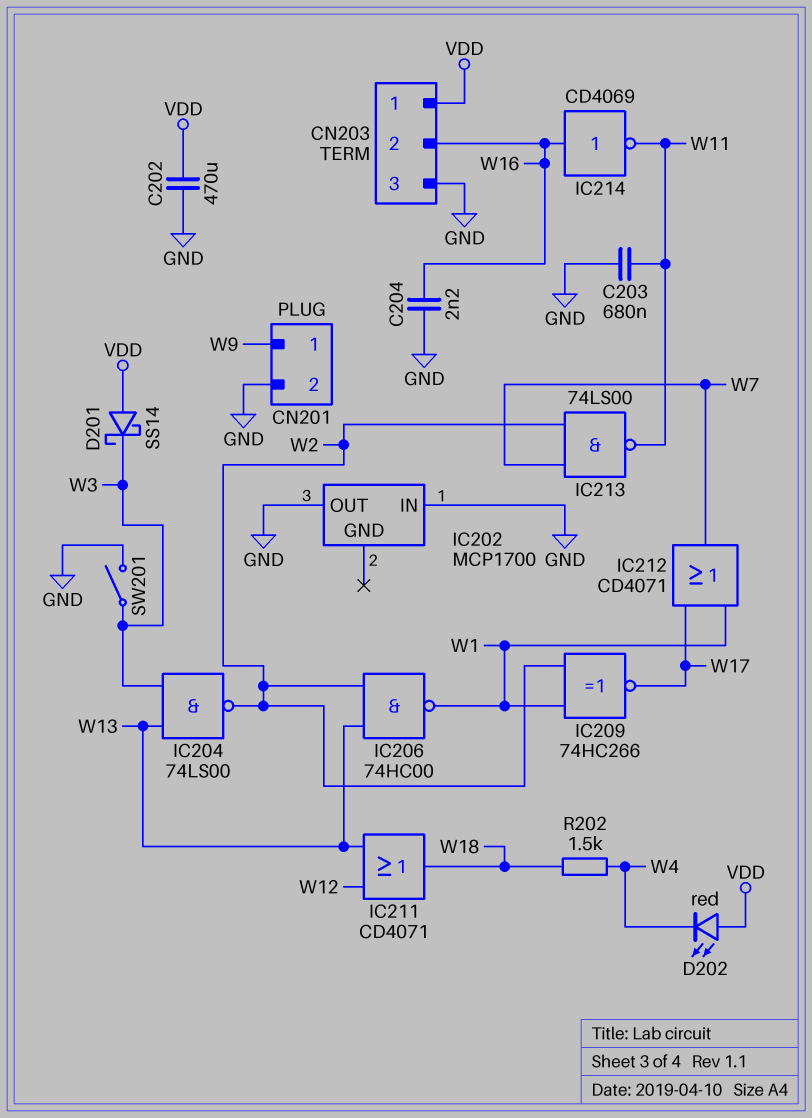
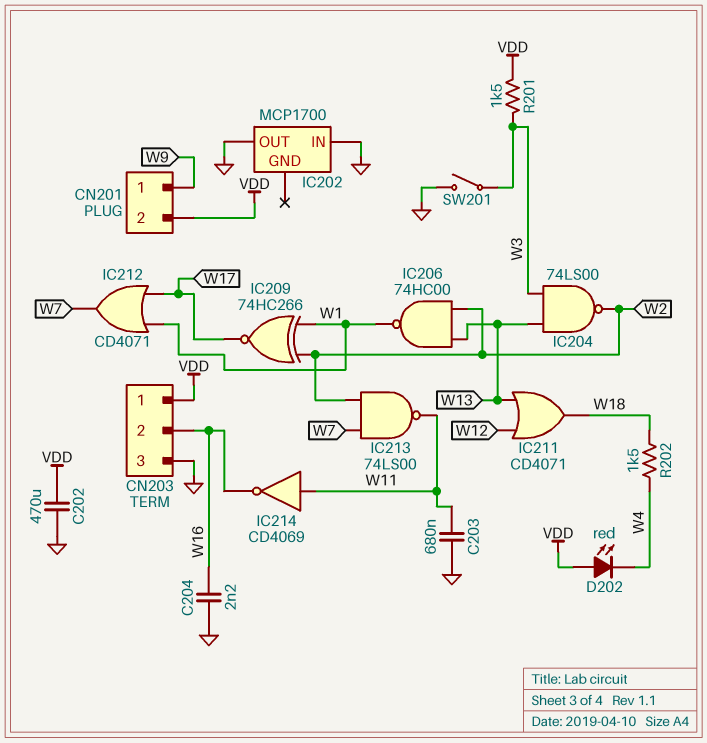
CN201 pin 2: GND -> VDD
D201: schottky SS14 (A VDD, K W3) -> none
IC214: NOT CD4069 (in W16, out W11) -> NOT CD4069 (in W11, out W16)
R201: none -> 1.5k (VDD, W3)

